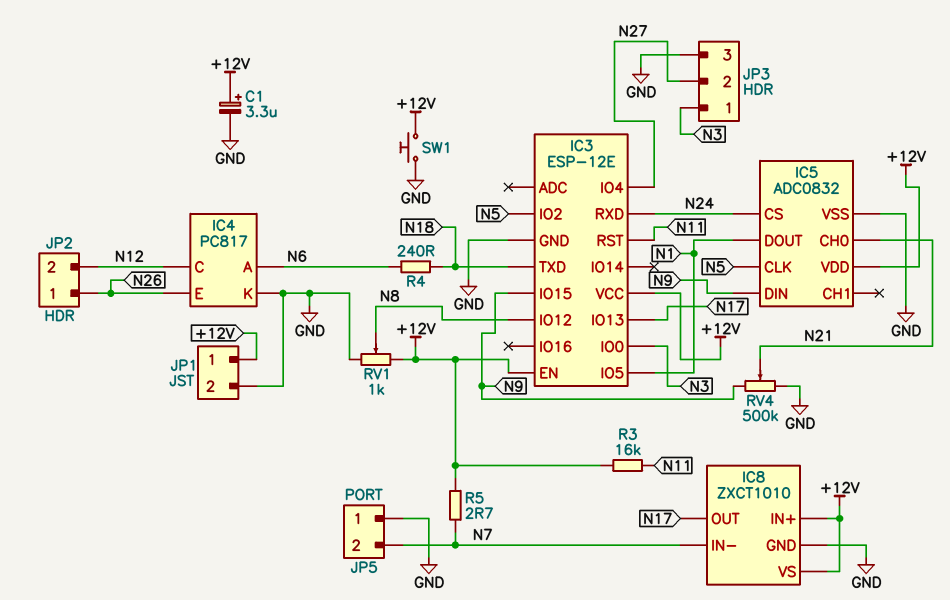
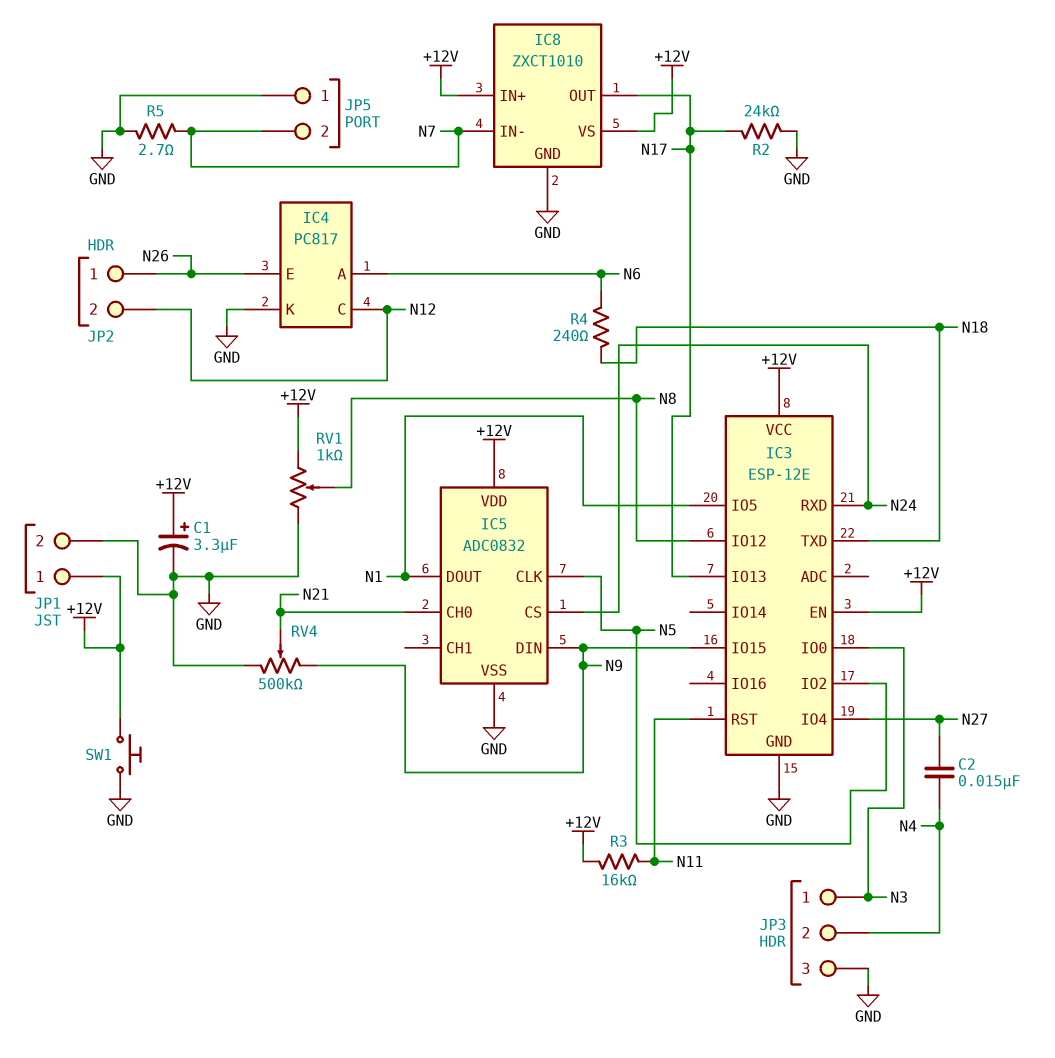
C2: none -> 15nF (N4, N27)
JP3 pin 2: N27 -> N4
R2: none -> 24k (GND, N17)
R5: 2.7 (+12V, N7) -> 2.7 (GND, N7)

